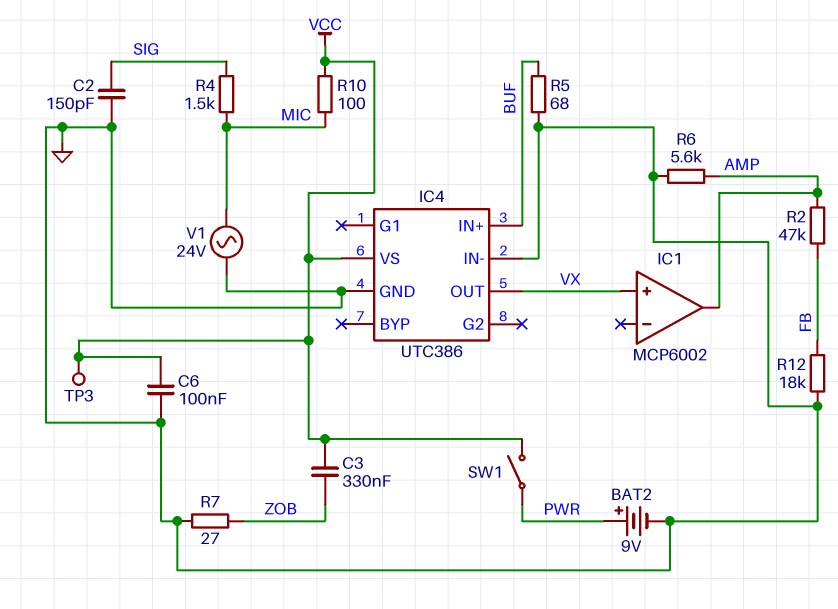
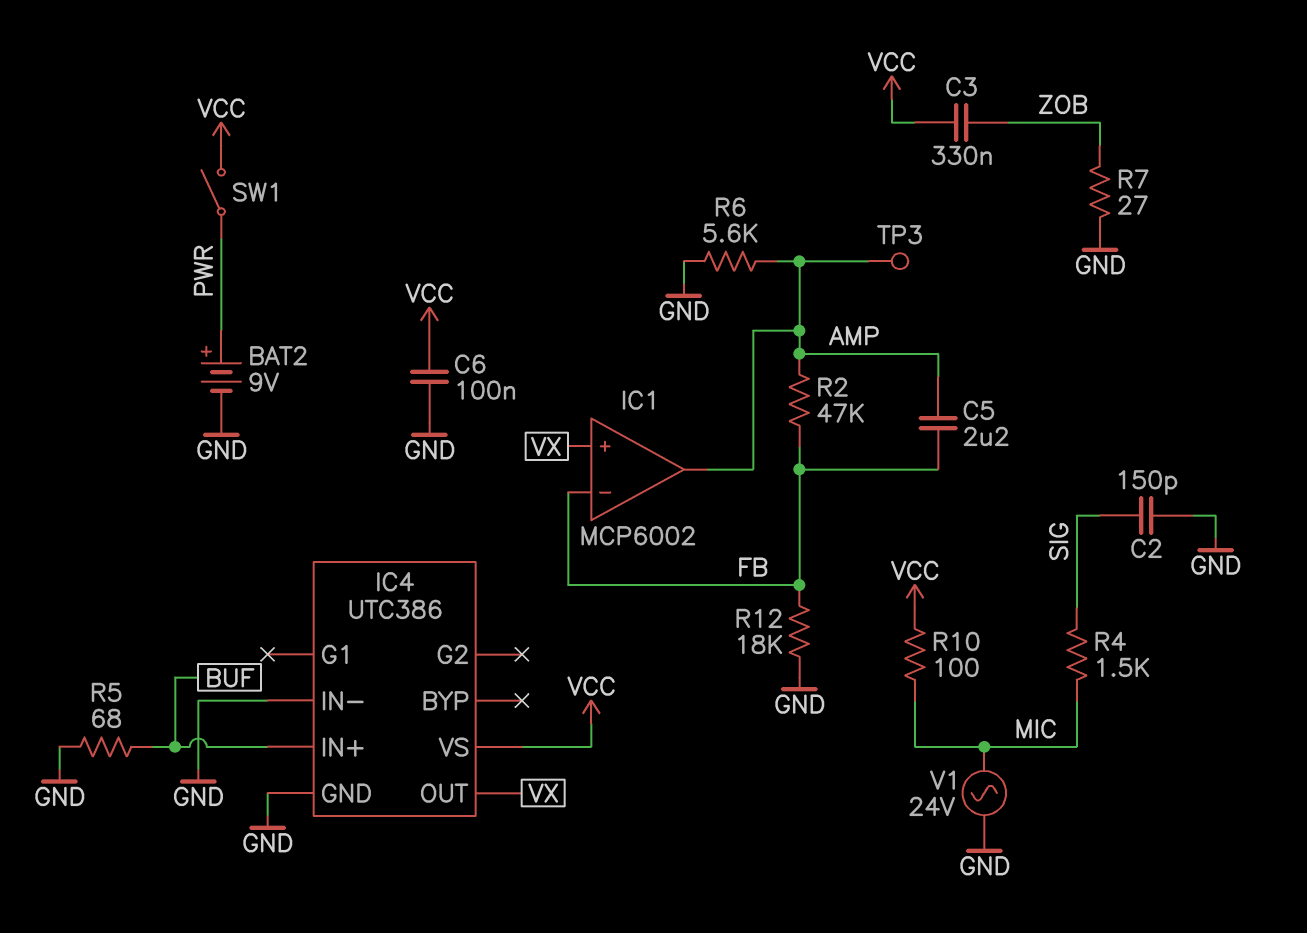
C5: none -> 2.2uF (AMP, FB)
IC1 pin in-: none -> FB
TP3: test point (VCC) -> test point (AMP)

